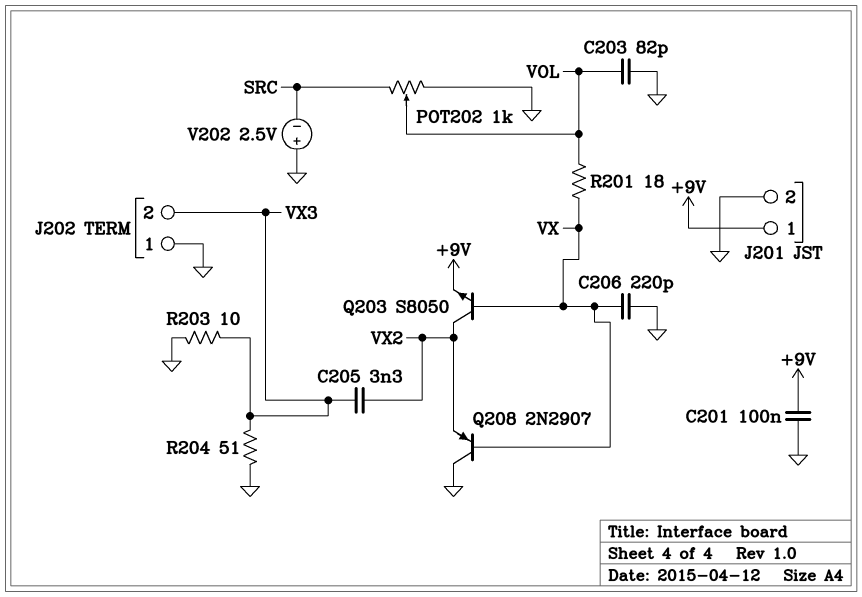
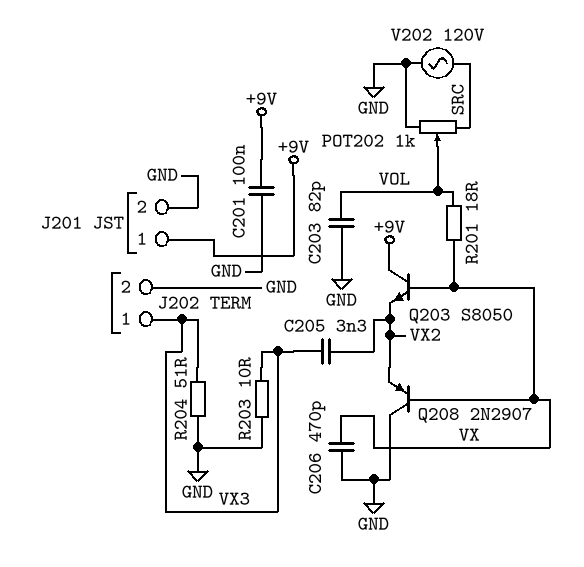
C206: 220pF (GND, VX) -> 470pF (GND, VX)
J202 pin 1: GND -> VX3
J202 pin 2: VX3 -> GND
Q203: NPN S8050 (B VX, C VX2, E +9V) -> NPN S8050 (B VX, C +9V, E VX2)
V202: 2.5V (plus GND, minus SRC) -> AC 120V (GND, SRC)

